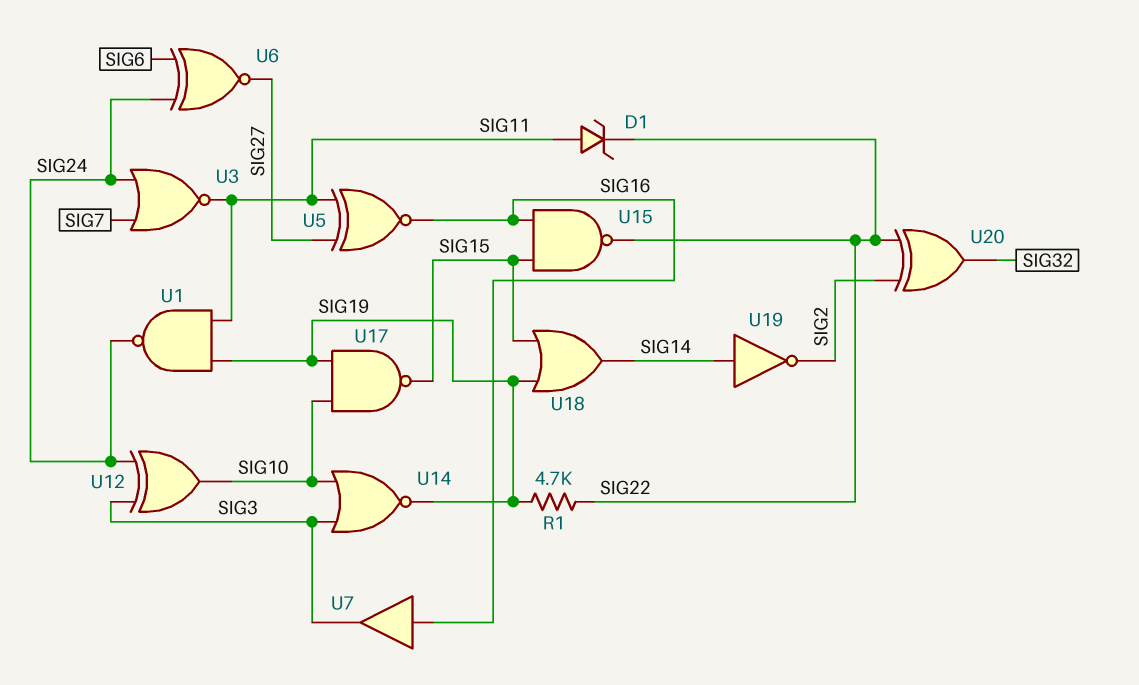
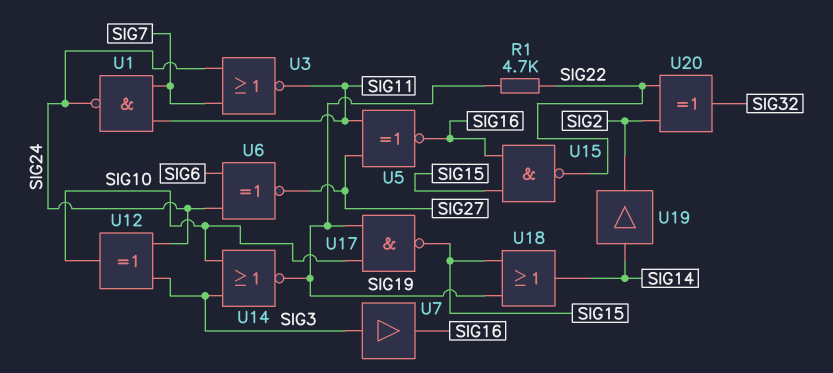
D1: zener (A SIG11, K SIG22) -> none
U1: NAND (in SIG11, in SIG19, out SIG24) -> NAND (in SIG7, in SIG11, out SIG24)
U7: buffer (in SIG16, out SIG3) -> buffer (in SIG3, out SIG16)
U19: NOT (in SIG14, out SIG2) -> buffer (in SIG14, out SIG2)

